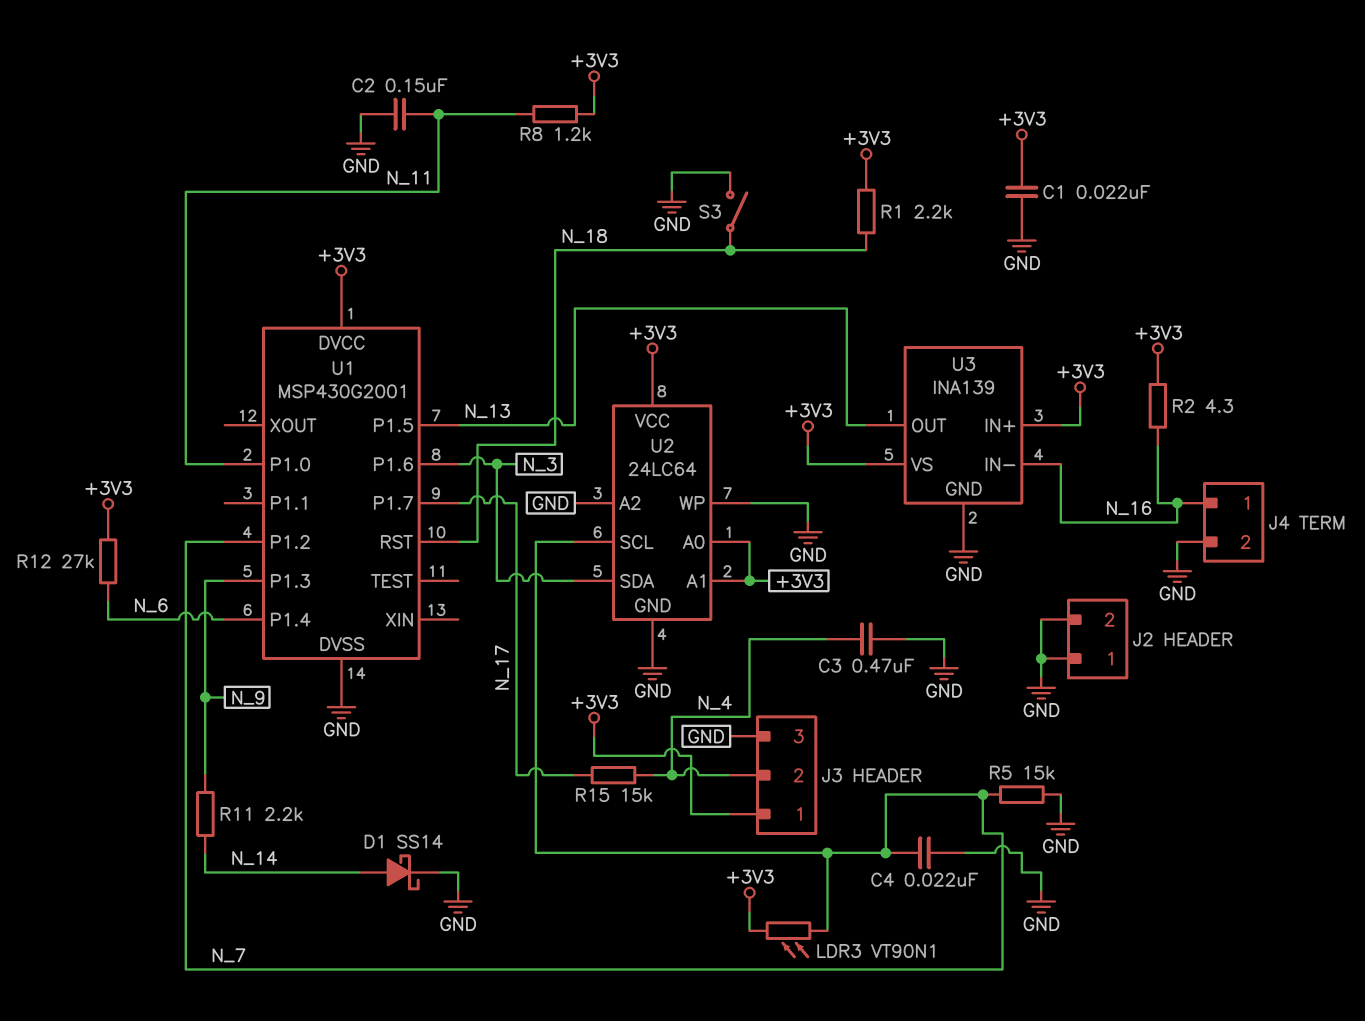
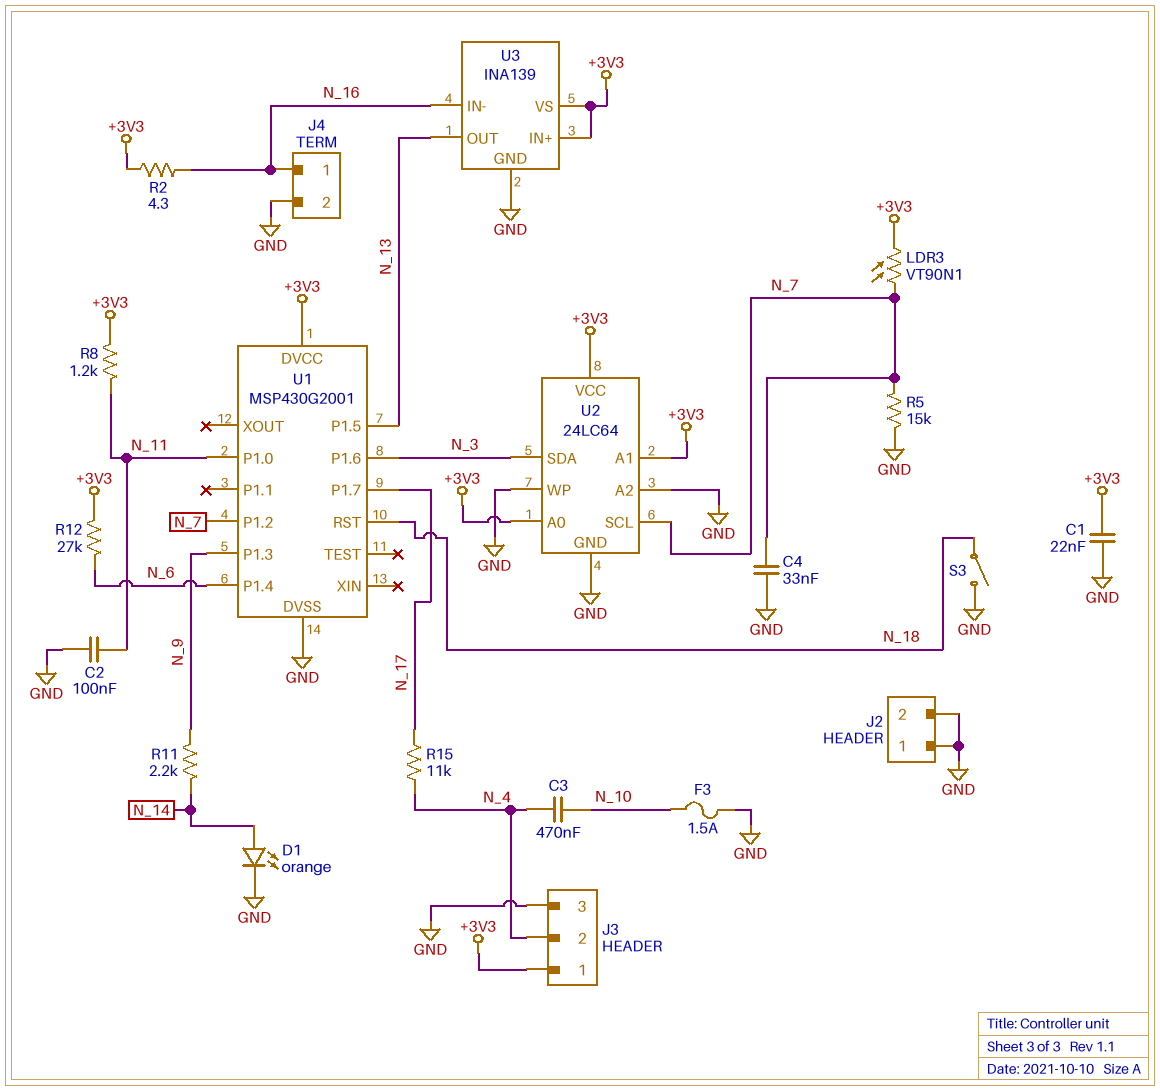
C2: 150nF (GND, N_11) -> 100nF (GND, N_11)
C3: 470nF (GND, N_4) -> 470nF (N_4, N_10)
C4: 22nF (GND, N_7) -> 33nF (GND, N_7)
D1: schottky SS14 (A N_14, K GND) -> LED orange (A N_14, K GND)
F3: none -> 1.5A (GND, N_10)
R1: 2.2k (+3V3, N_18) -> none
R15: 15k (N_4, N_17) -> 11k (N_4, N_17)

